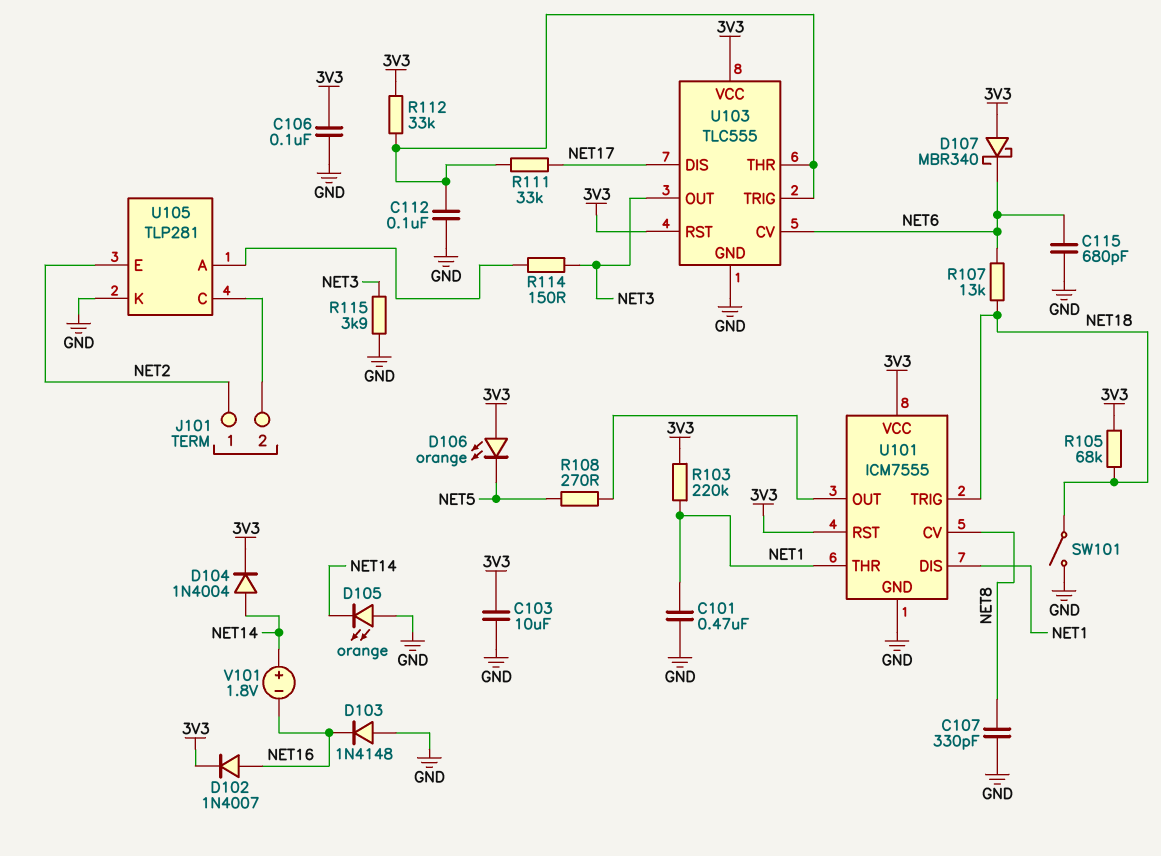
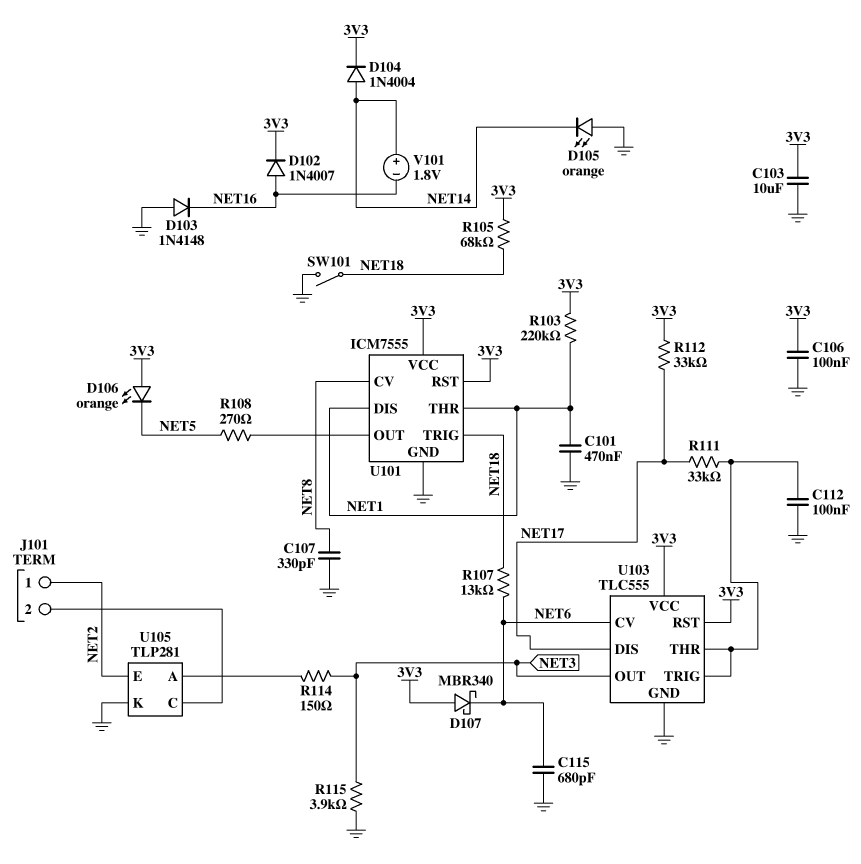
R112: 33k (3V3, U103/THR) -> 33k (3V3, NET17)

